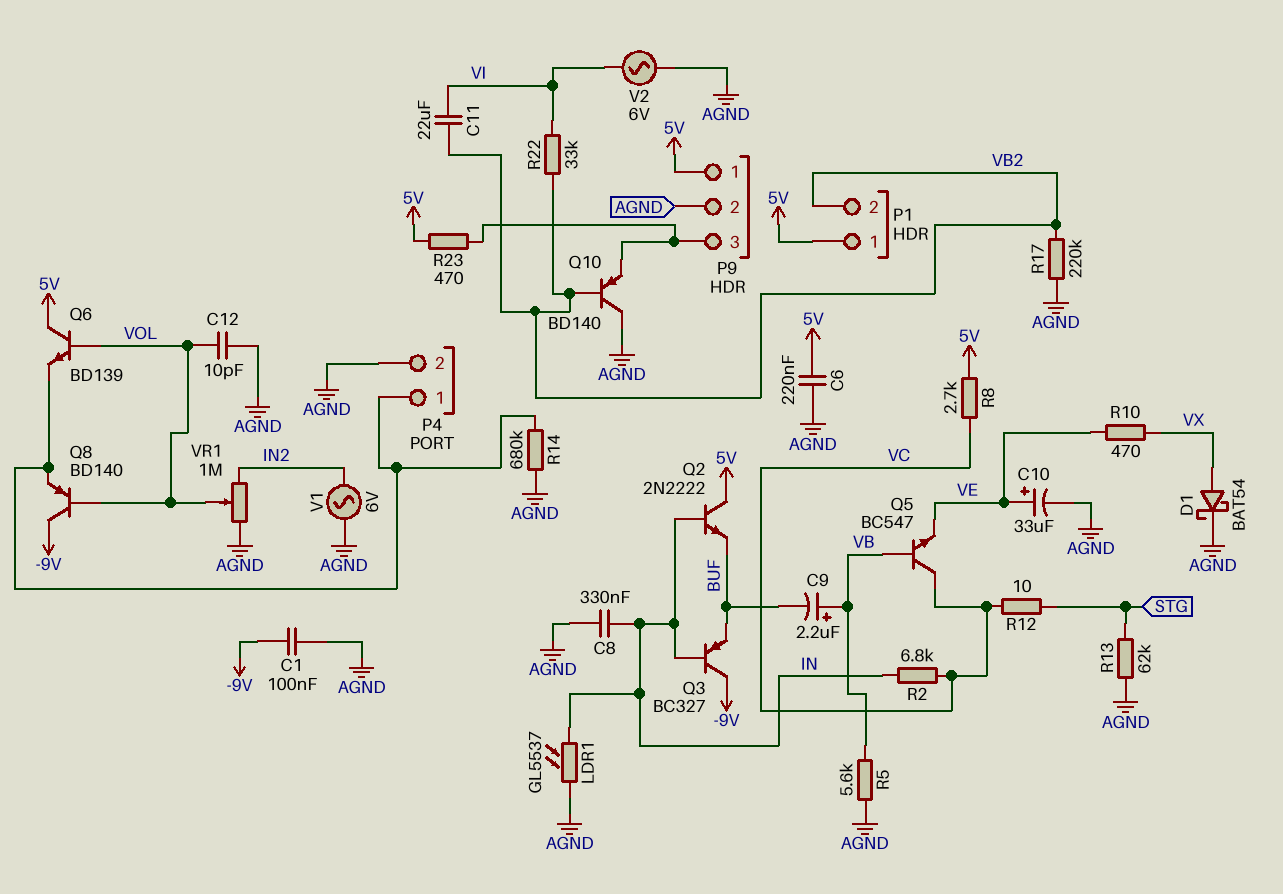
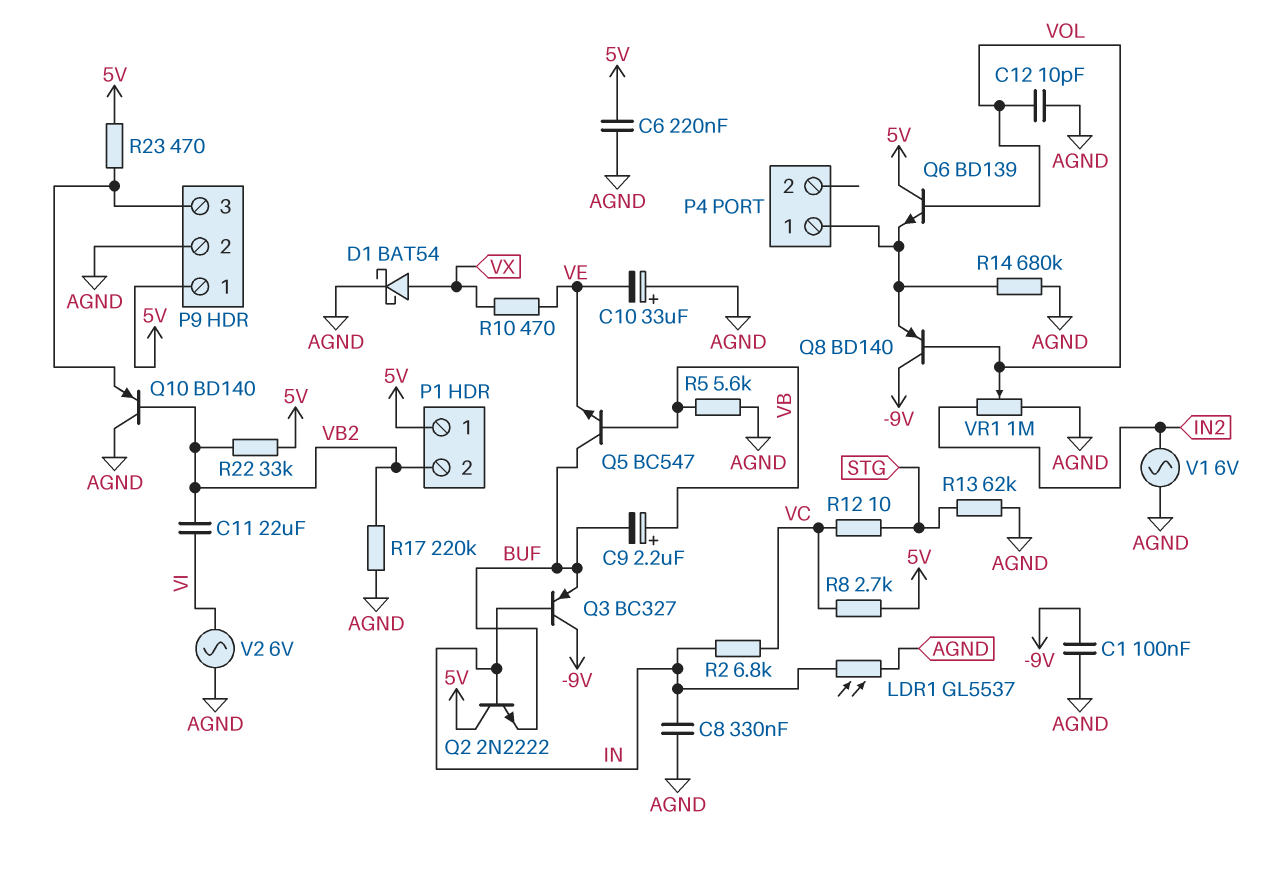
C10: 33uF (plus VE, minus AGND) -> 33uF (plus AGND, minus VE)
P4 pin 2: AGND -> none
Q5: NPN BC547 (B VB, C VC, E VE) -> NPN BC547 (B VB, C BUF, E VE)
R22: 33k (VB2, VI) -> 33k (5V, VB2)

